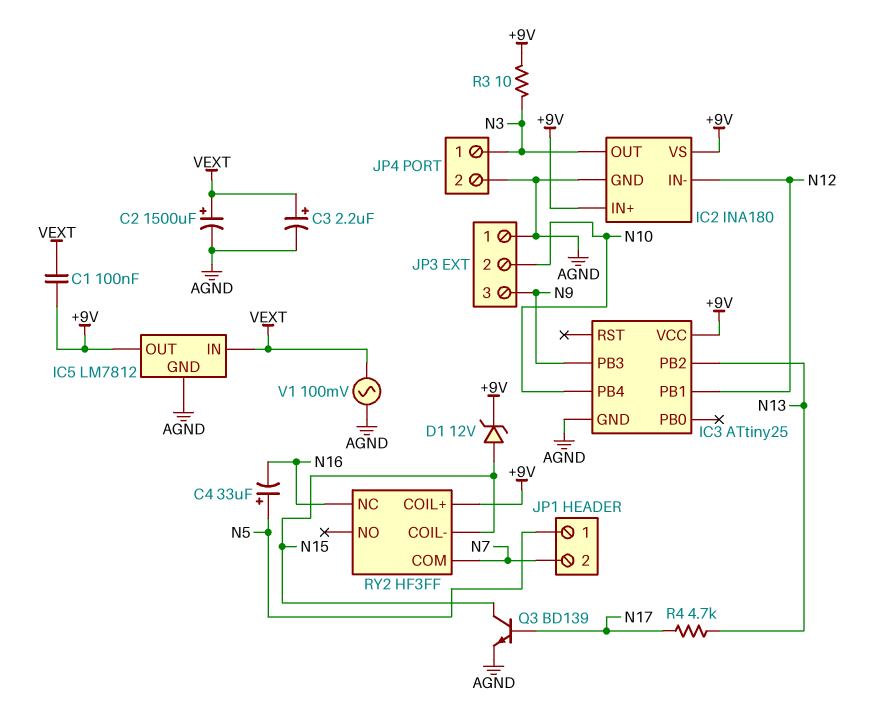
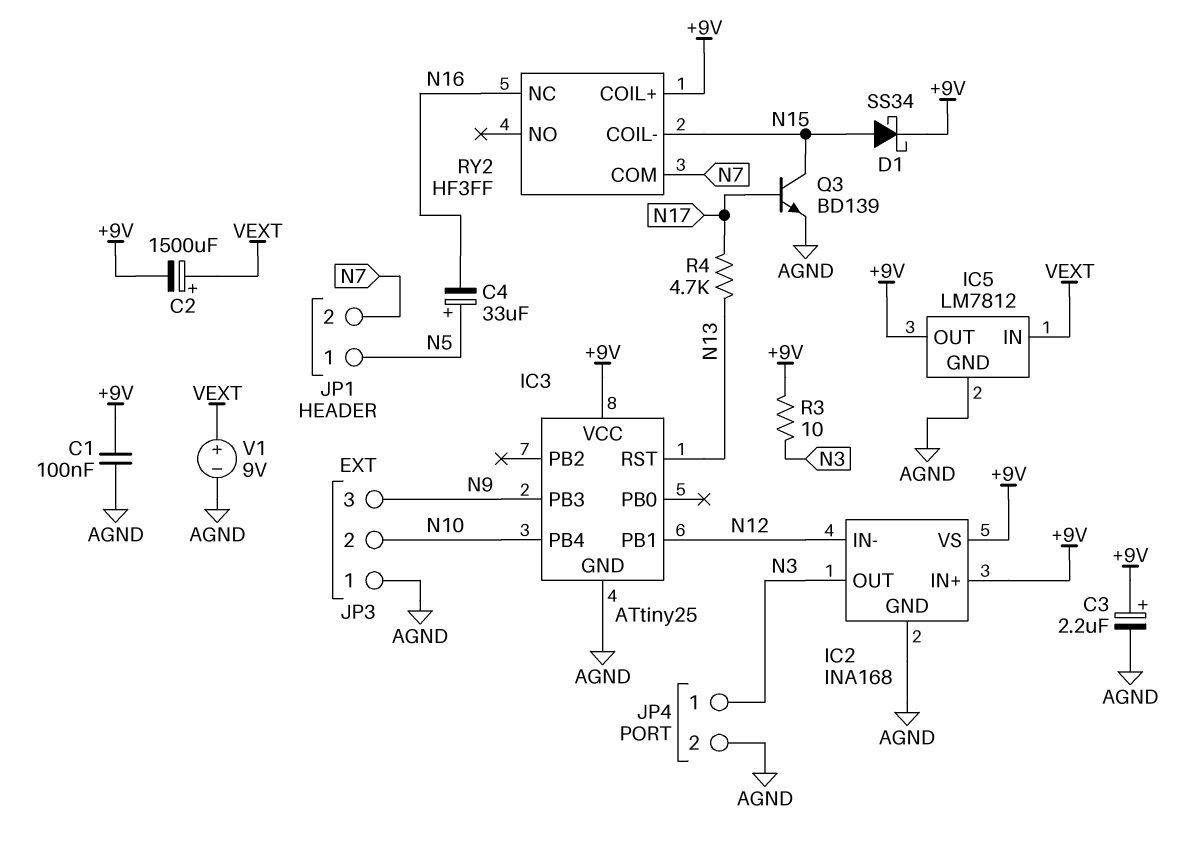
C1: 100nF (+9V, VEXT) -> 100nF (+9V, AGND)
C2: 1500uF (plus VEXT, minus AGND) -> 1500uF (plus VEXT, minus +9V)
C3: 2.2uF (plus VEXT, minus AGND) -> 2.2uF (plus +9V, minus AGND)
D1: zener 12V (A N15, K +9V) -> schottky SS34 (A N15, K +9V)
IC2: INA180 -> INA168
IC3 pin PB2: N13 -> none
IC3 pin RST: none -> N13
V1: AC 100mV (AGND, VEXT) -> 9V (plus VEXT, minus AGND)

